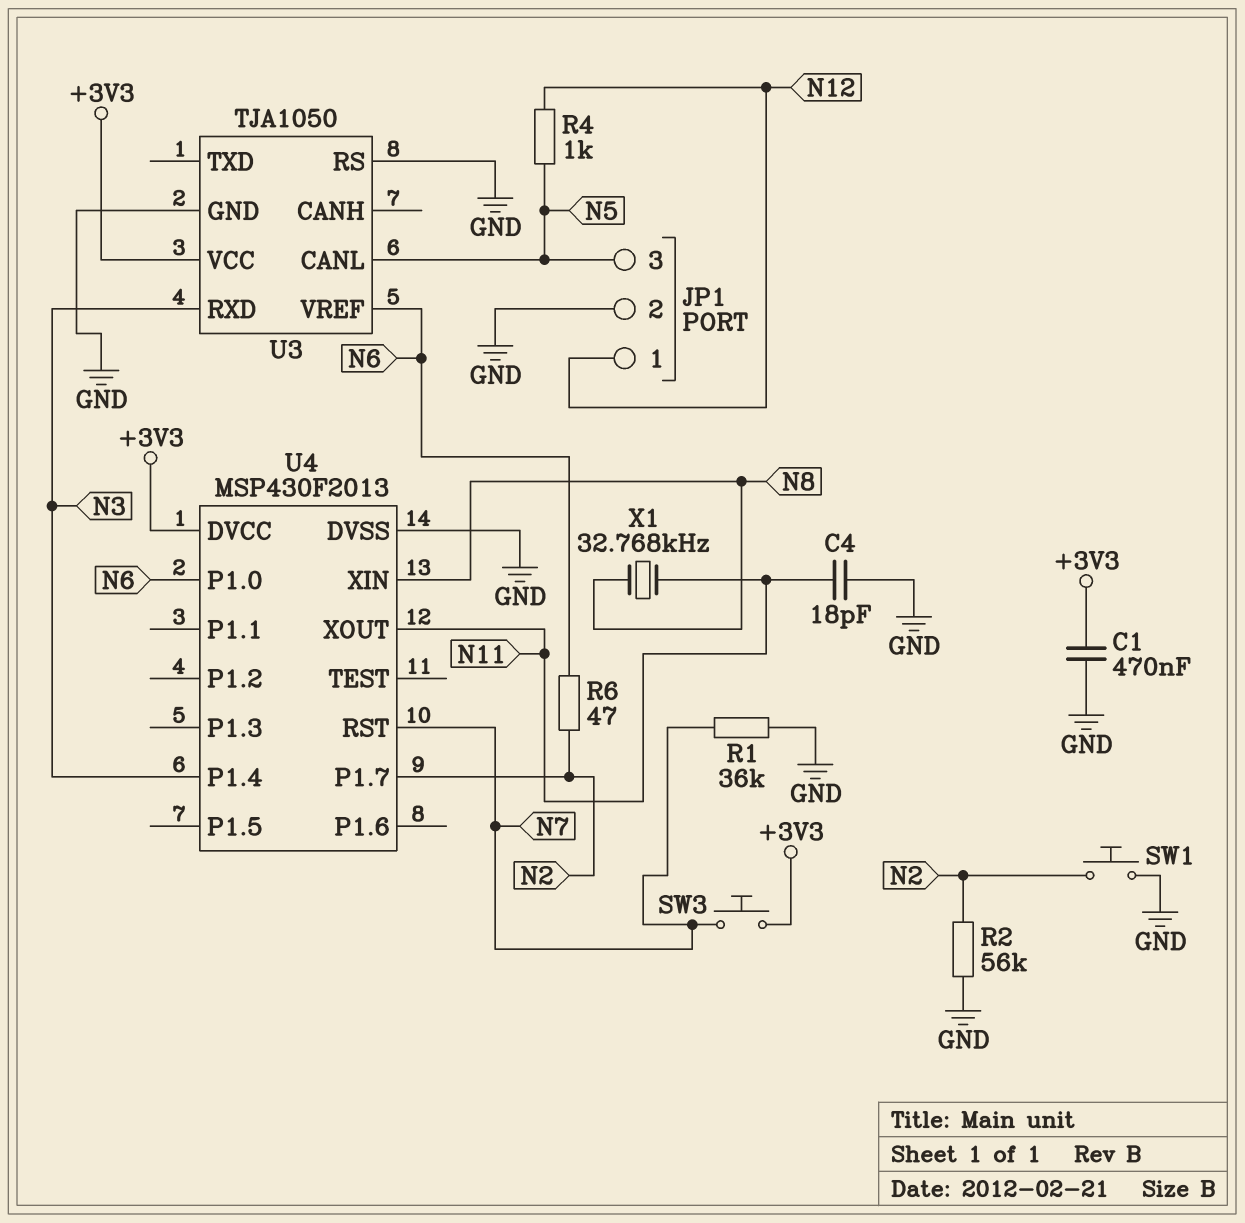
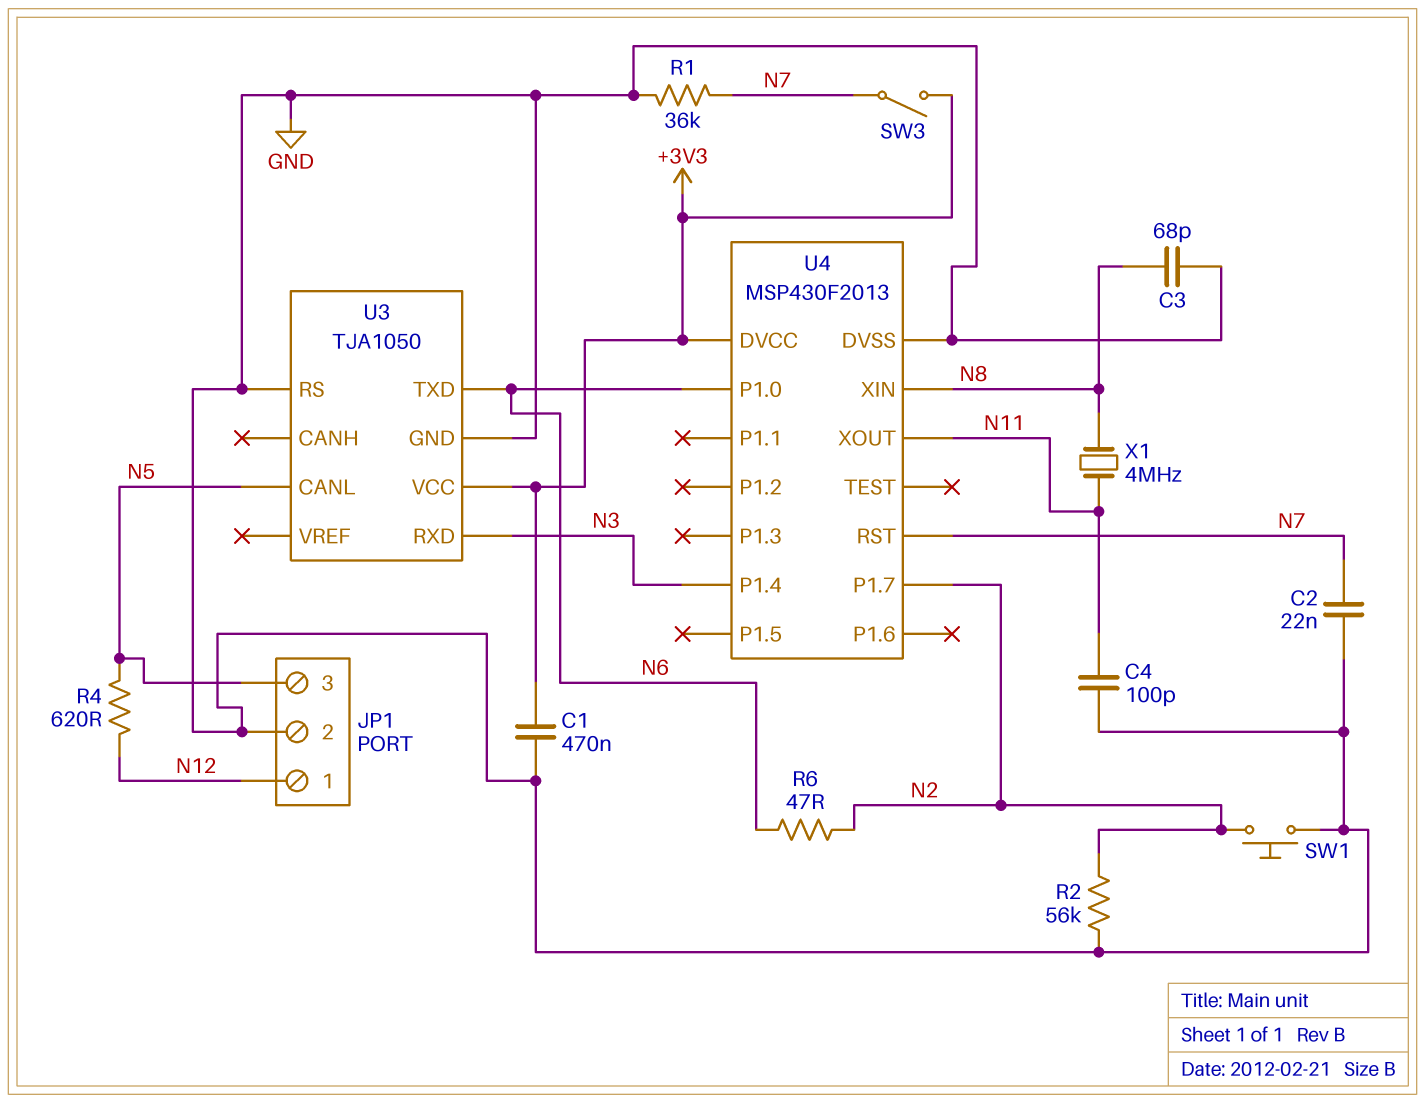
C2: none -> 22nF (GND, N7)
C3: none -> 68pF (GND, N8)
C4: 18pF (GND, N11) -> 100pF (GND, N11)
R4: 1k (N5, N12) -> 620 (N5, N12)
SW3: button (+3V3, N7) -> switch (+3V3, N7)
U3 pin TXD: none -> N6
U3 pin VREF: N6 -> none
X1: 32.768kHz (N8, N11) -> 4MHz (N8, N11)

